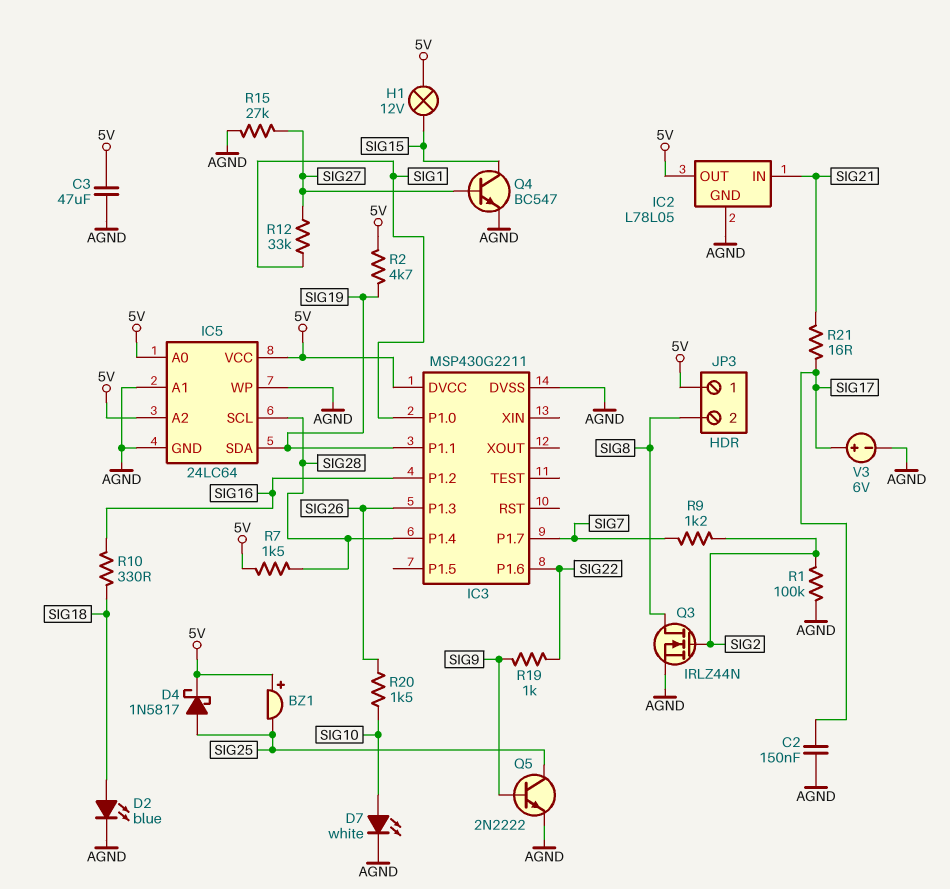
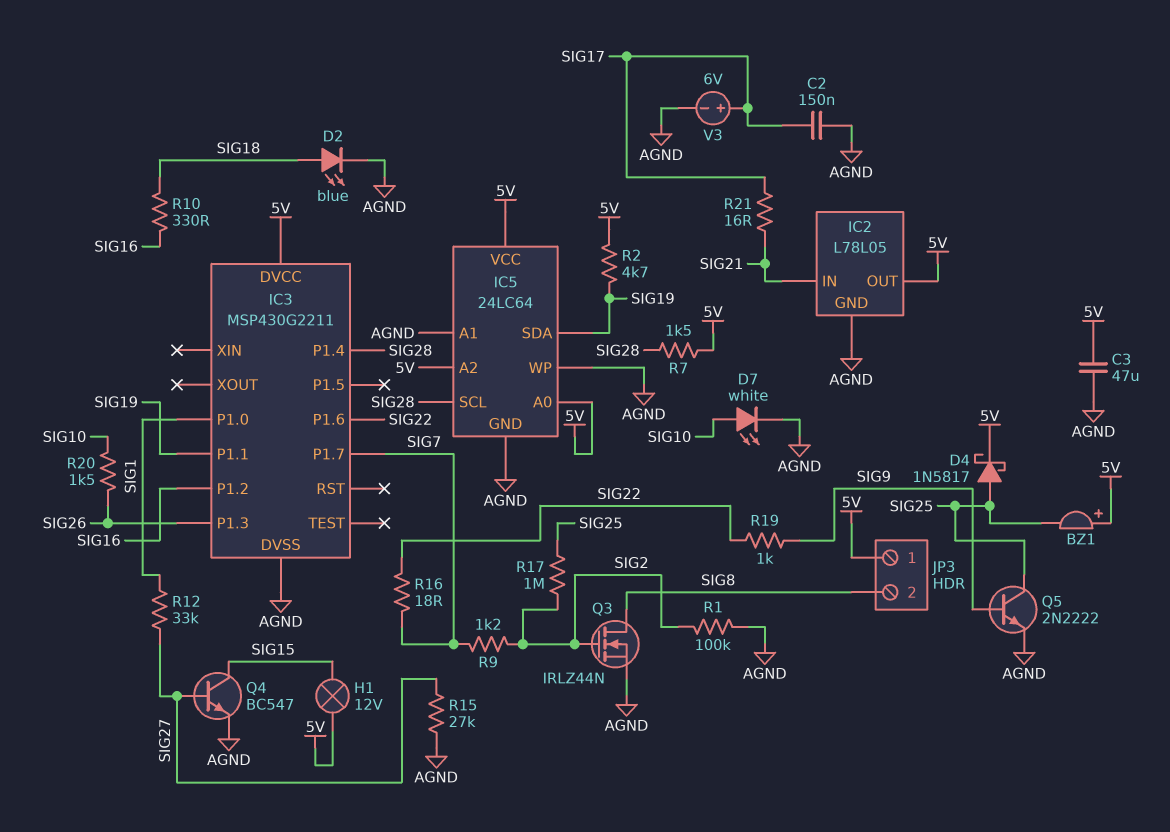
R16: none -> 18 (SIG7, SIG22)
R17: none -> 1M (SIG2, SIG25)

